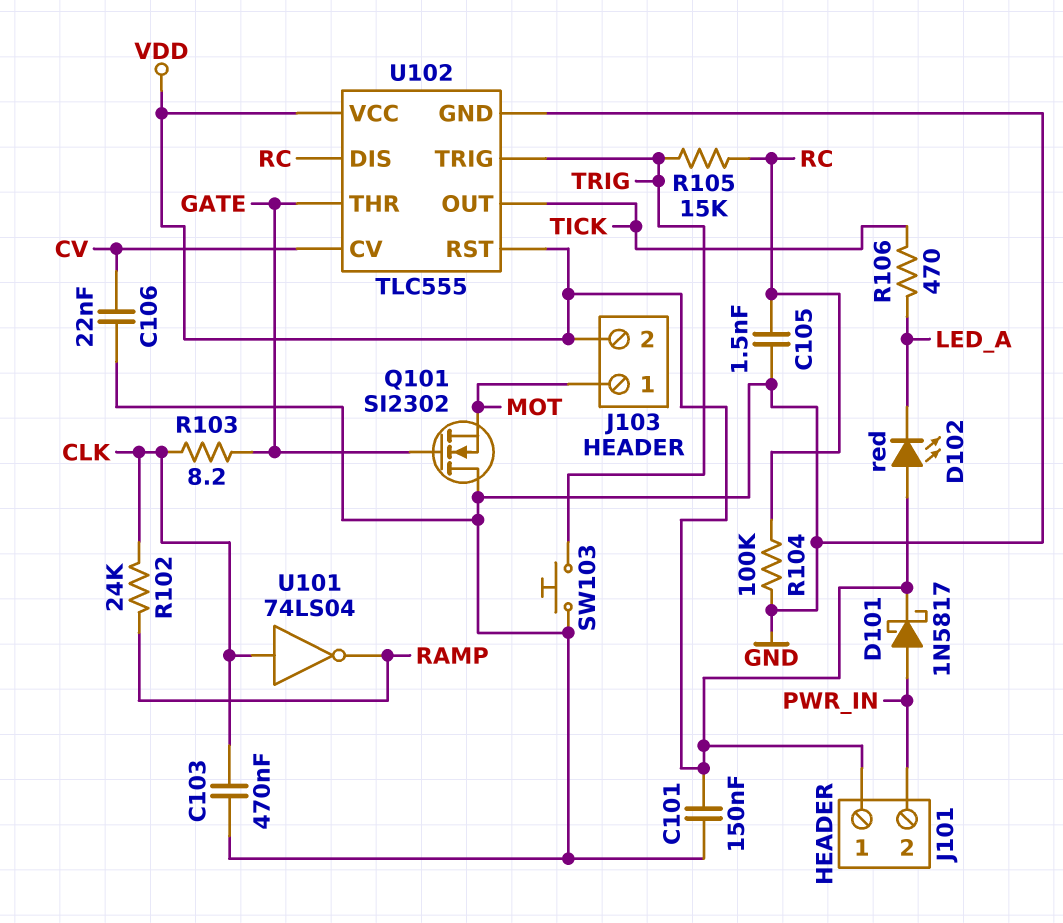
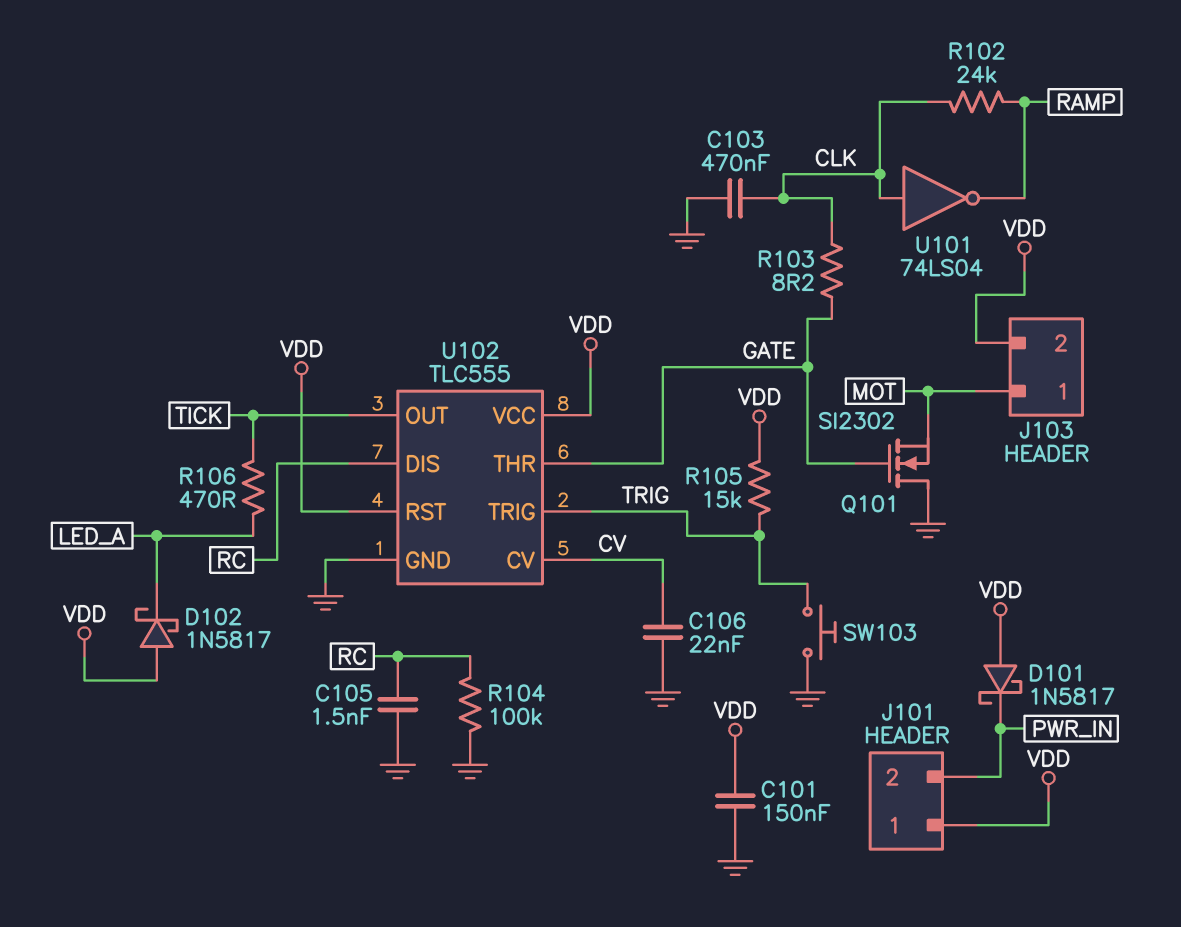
D101: schottky 1N5817 (A PWR_IN, K VDD) -> schottky 1N5817 (A VDD, K PWR_IN)
D102: LED red (A VDD, K LED_A) -> schottky 1N5817 (A VDD, K LED_A)
R105: 15k (RC, TRIG) -> 15k (TRIG, VDD)

